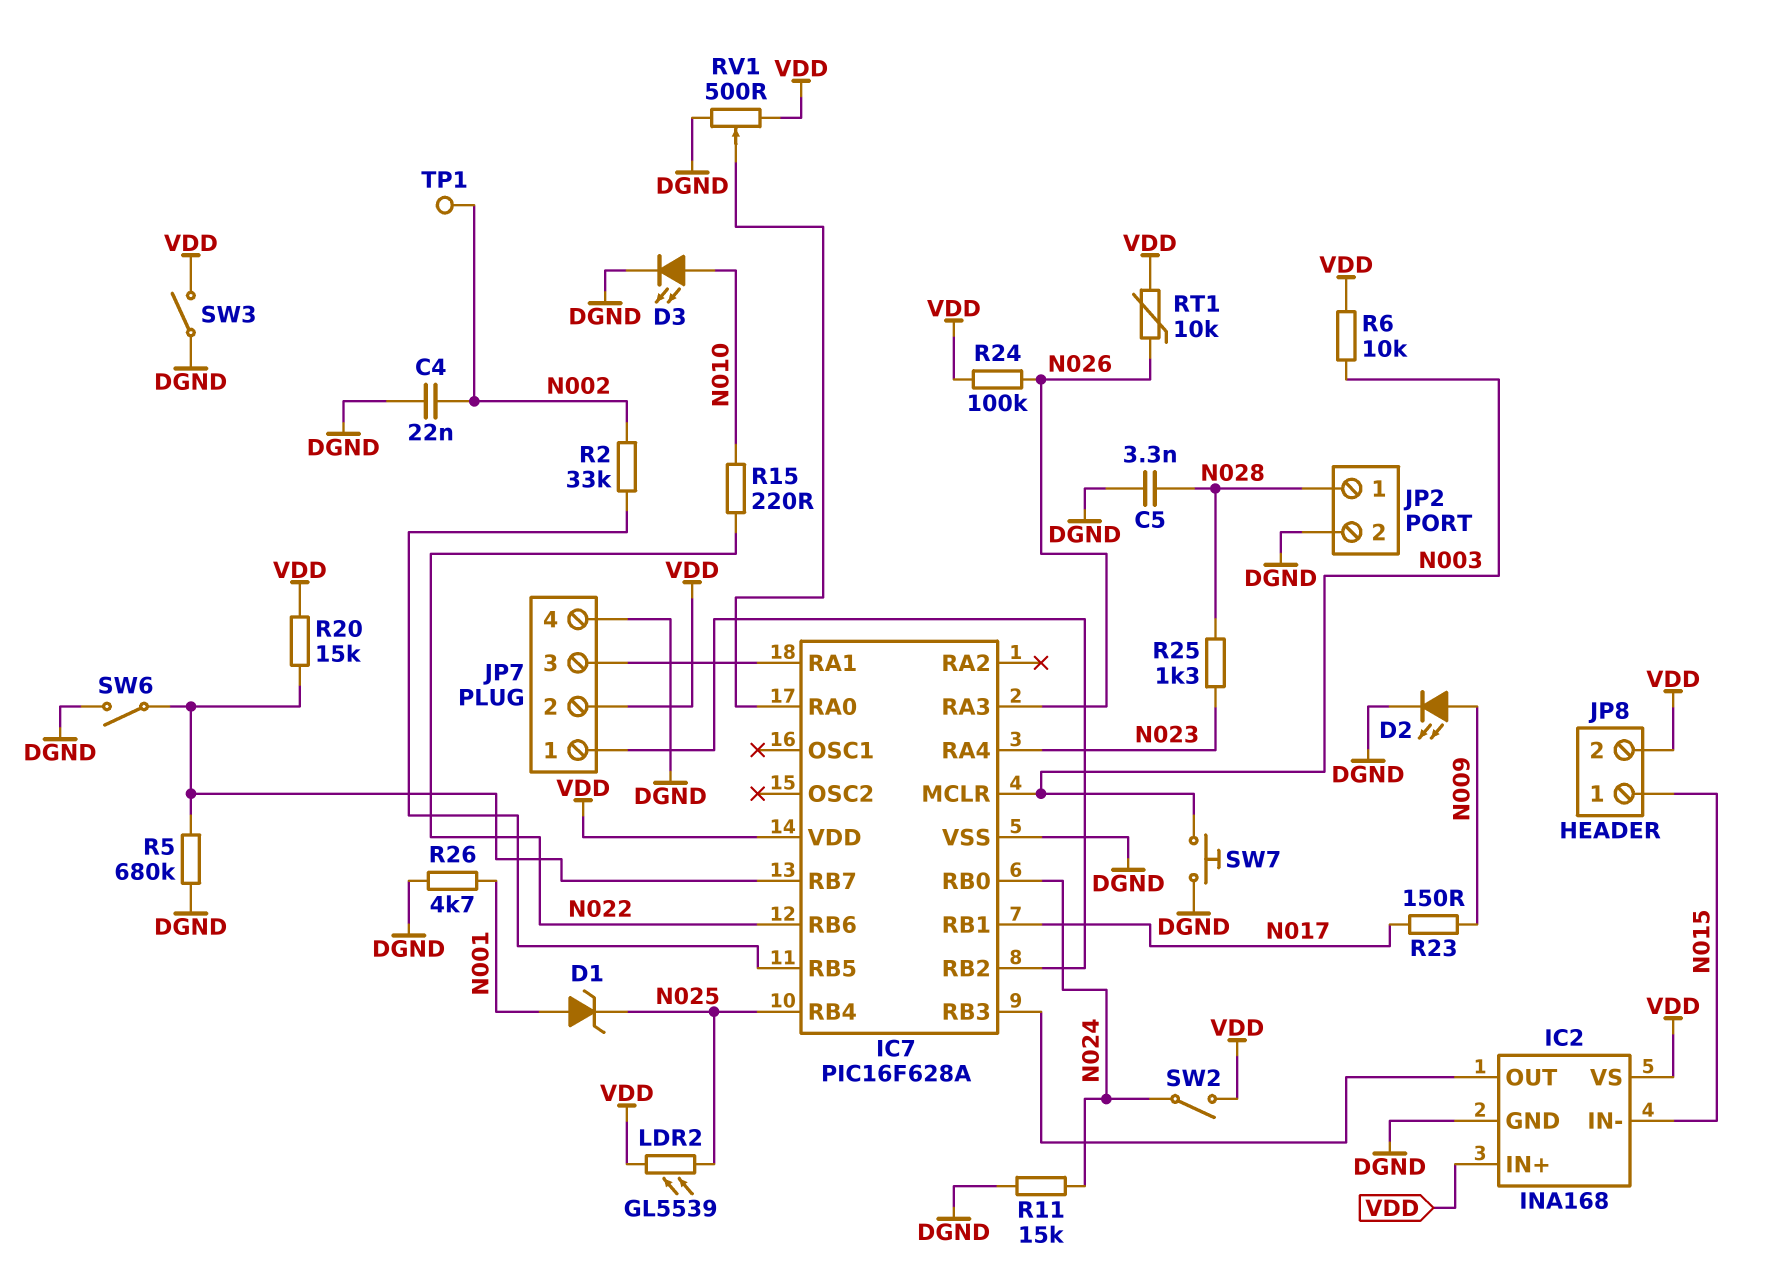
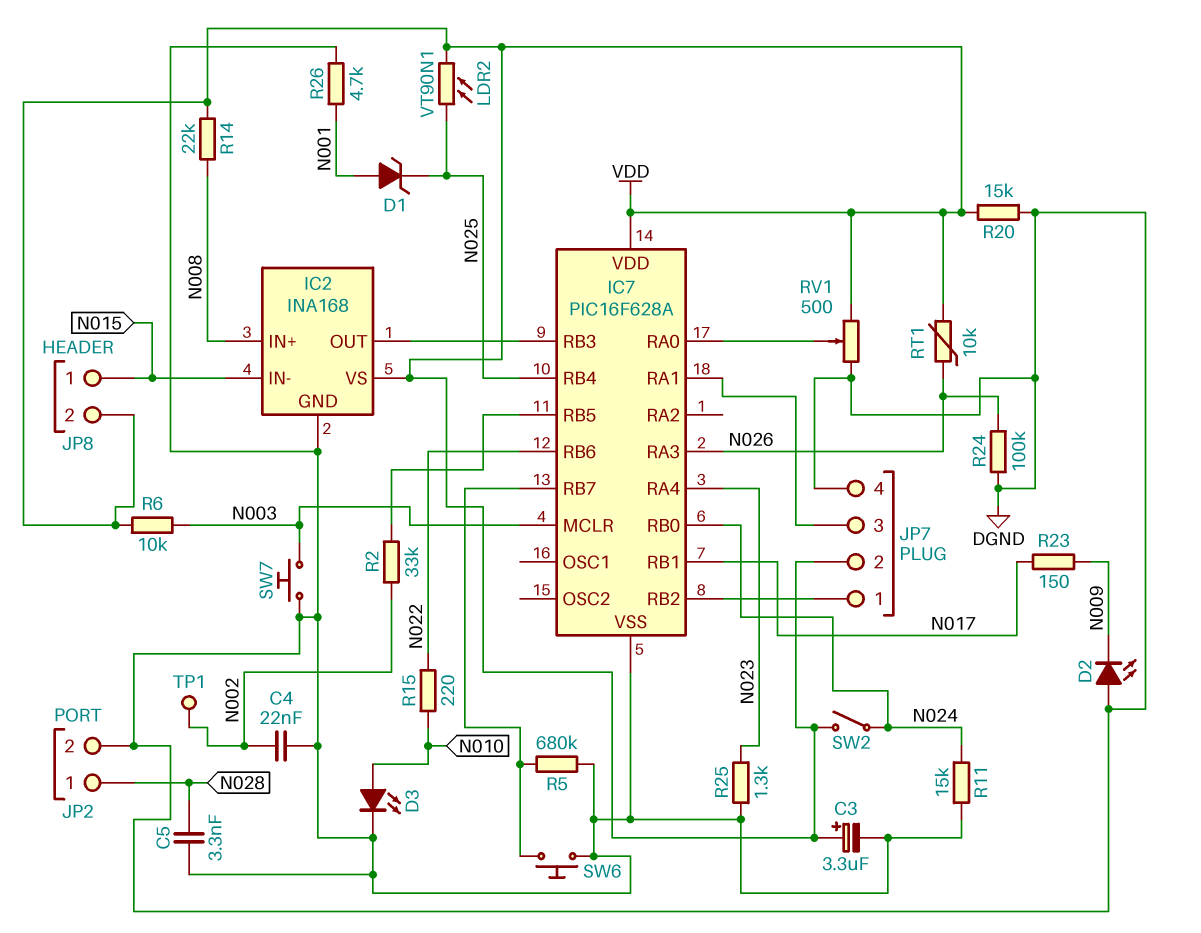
C3: none -> 3.3uF (plus VDD, minus DGND)
D2: LED (A N009, K DGND) -> LED (A DGND, K N009)
IC2 pin IN+: VDD -> N008
LDR2: GL5539 (N025, VDD) -> VT90N1 (N025, VDD)
R14: none -> 22k (N008, VDD)
R20: 15k (IC7/RB7, VDD) -> 15k (DGND, VDD)
R24: 100k (N026, VDD) -> 100k (DGND, N026)
R25: 1.3k (N023, N028) -> 1.3k (DGND, N023)
SW3: switch (DGND, VDD) -> none
SW6: switch (DGND, IC7/RB7) -> button (DGND, IC7/RB7)

